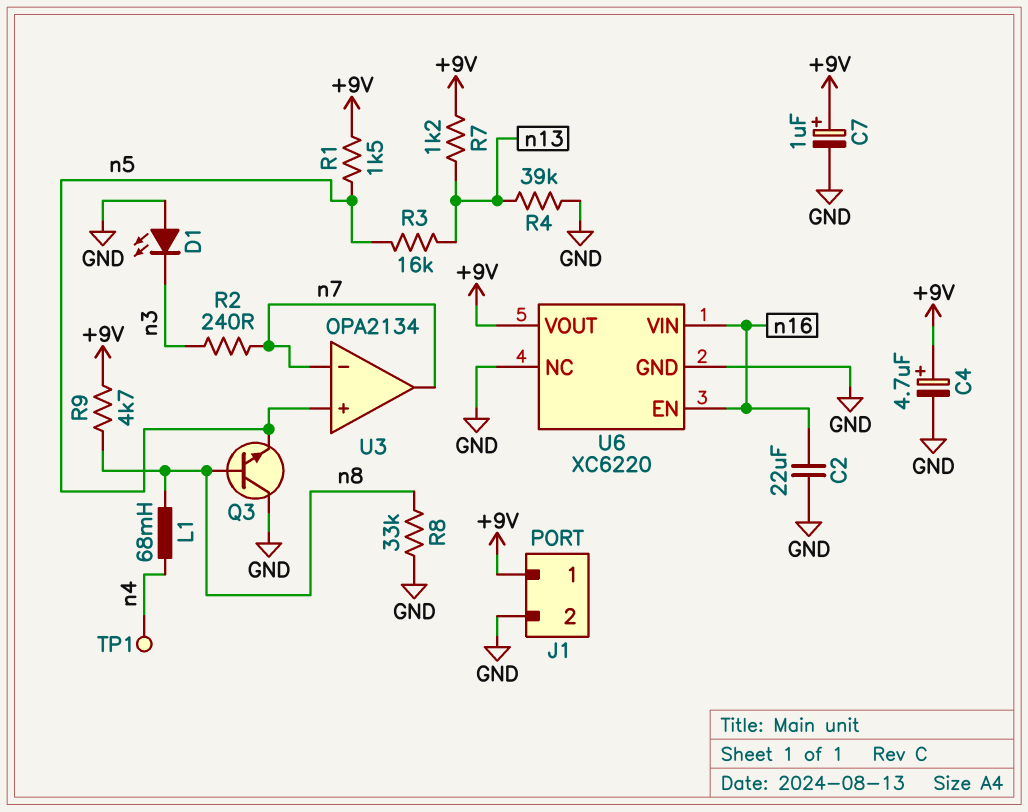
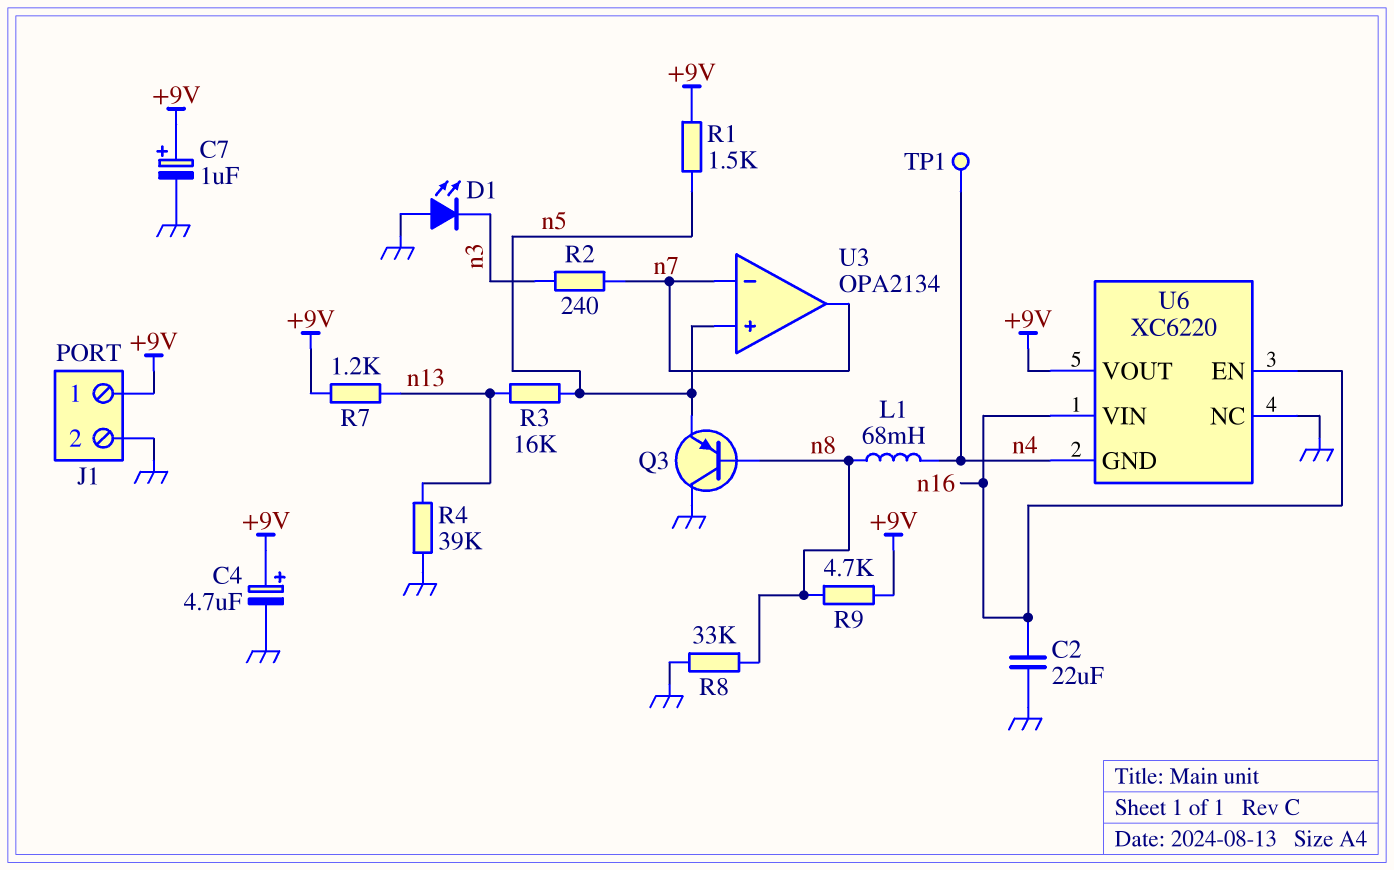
Q3: NPN (B n8, C GND, E n5) -> PNP (B n8, C GND, E n5)
U6 pin GND: GND -> n4

